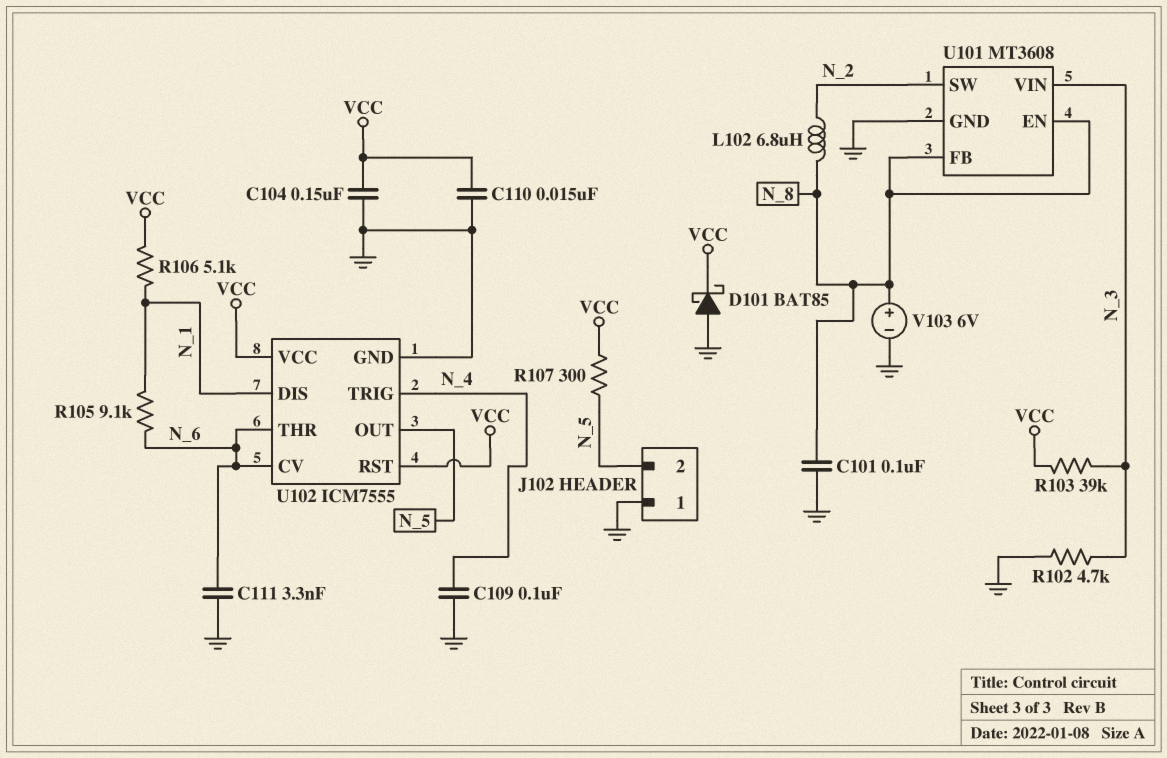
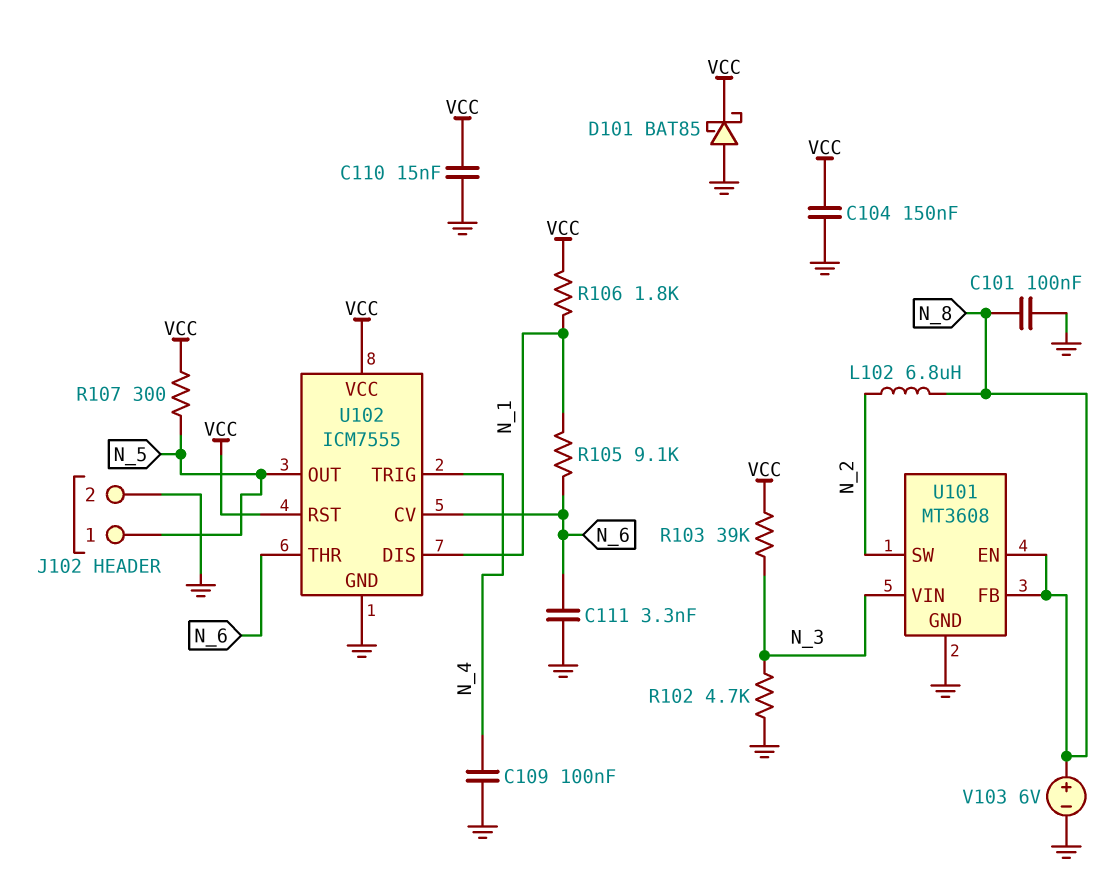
J102 pin 1: GND -> N_5
J102 pin 2: N_5 -> GND
R106: 5.1k (N_1, VCC) -> 1.8k (N_1, VCC)

